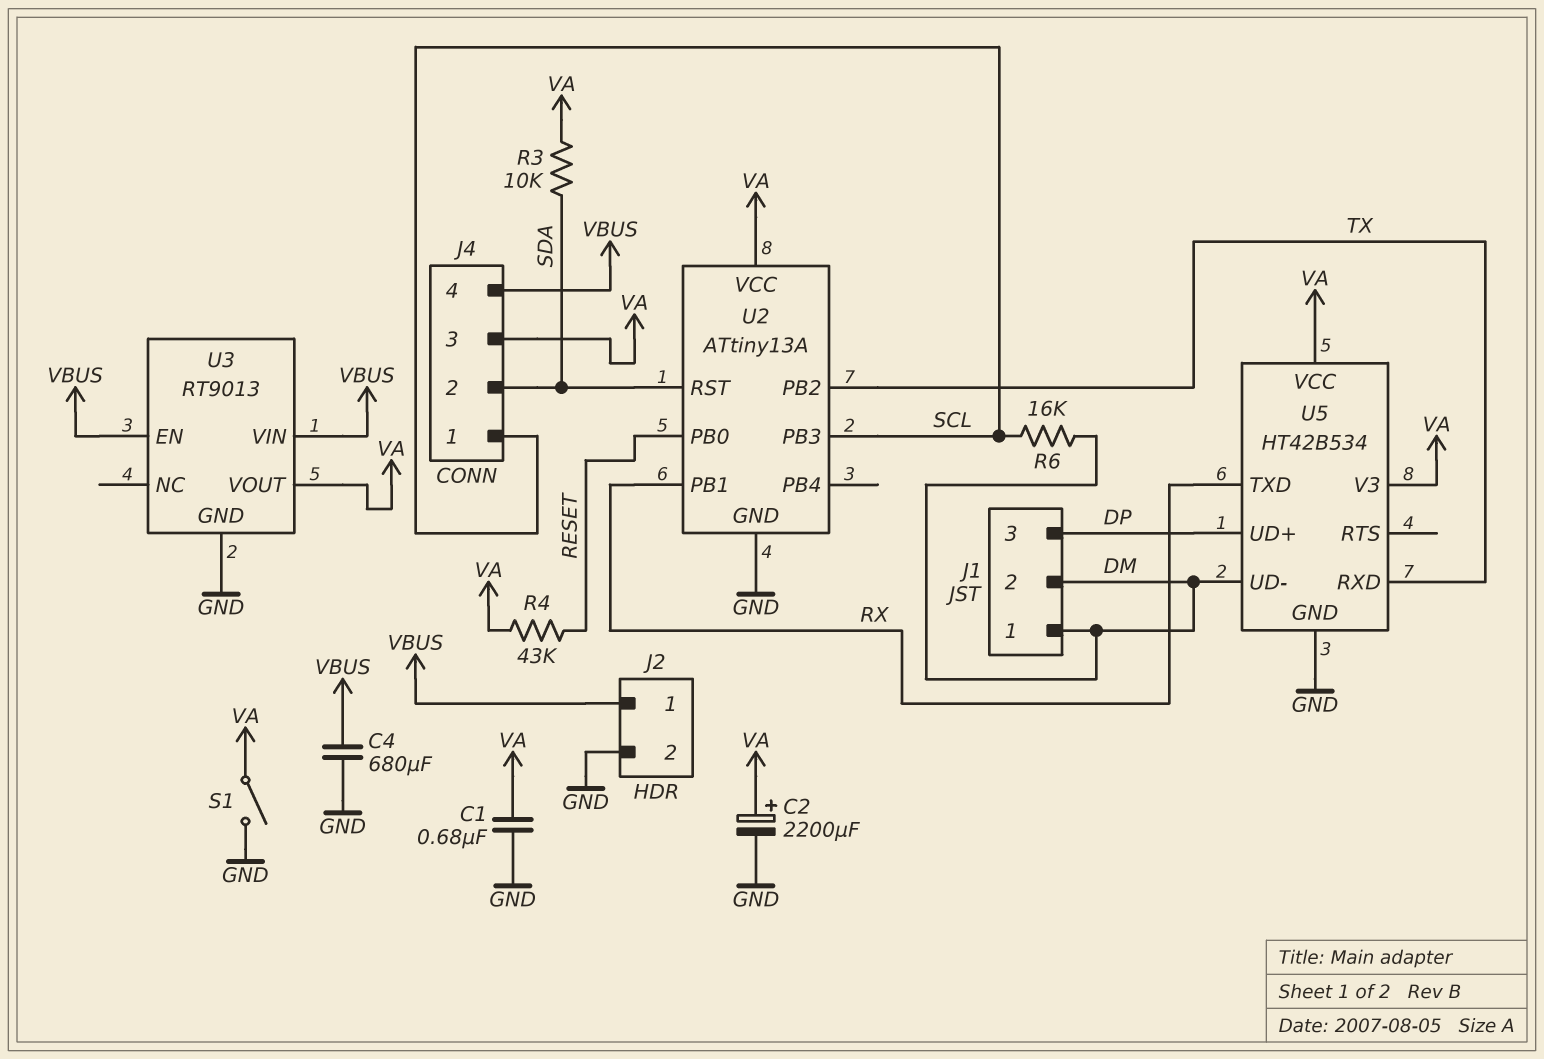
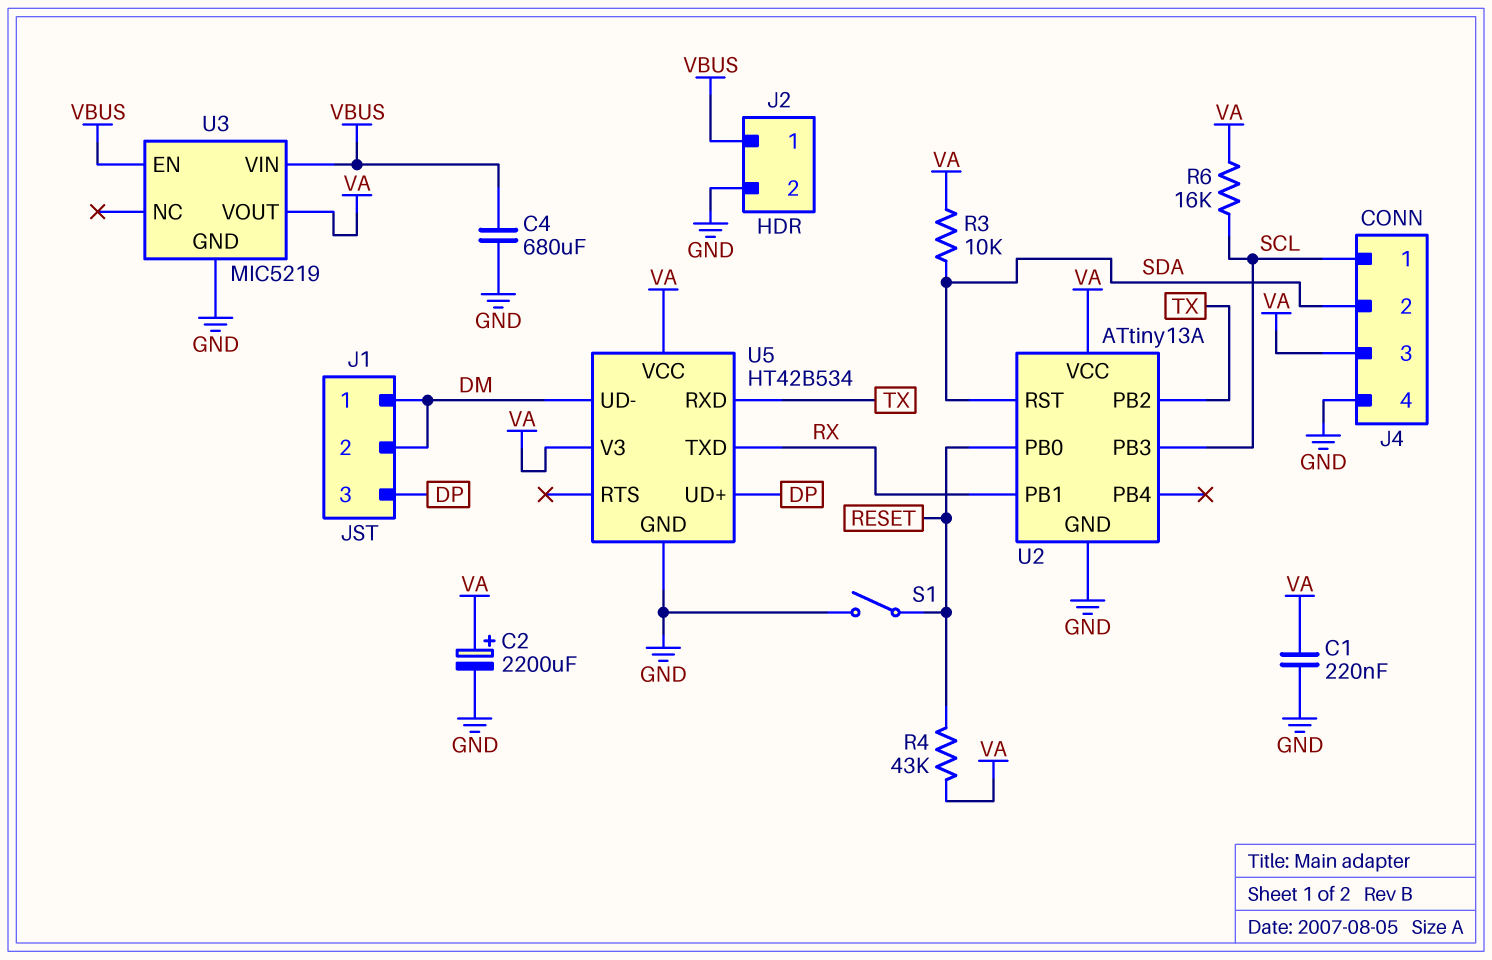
C1: 680nF (GND, VA) -> 220nF (GND, VA)
J4 pin 4: VBUS -> GND
R6: 16k (DM, SCL) -> 16k (SCL, VA)
S1: switch (GND, VA) -> switch (GND, RESET)
U3: RT9013 -> MIC5219

